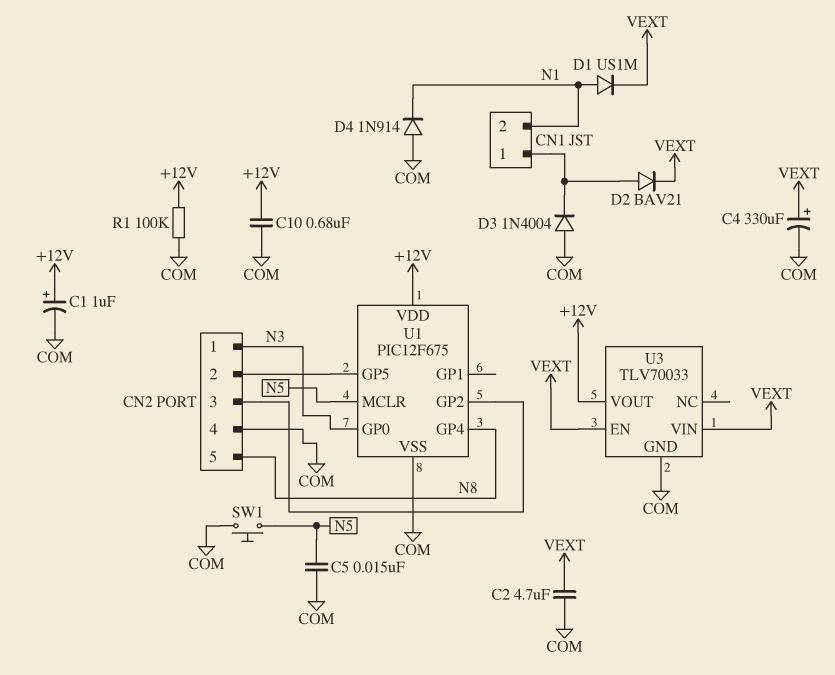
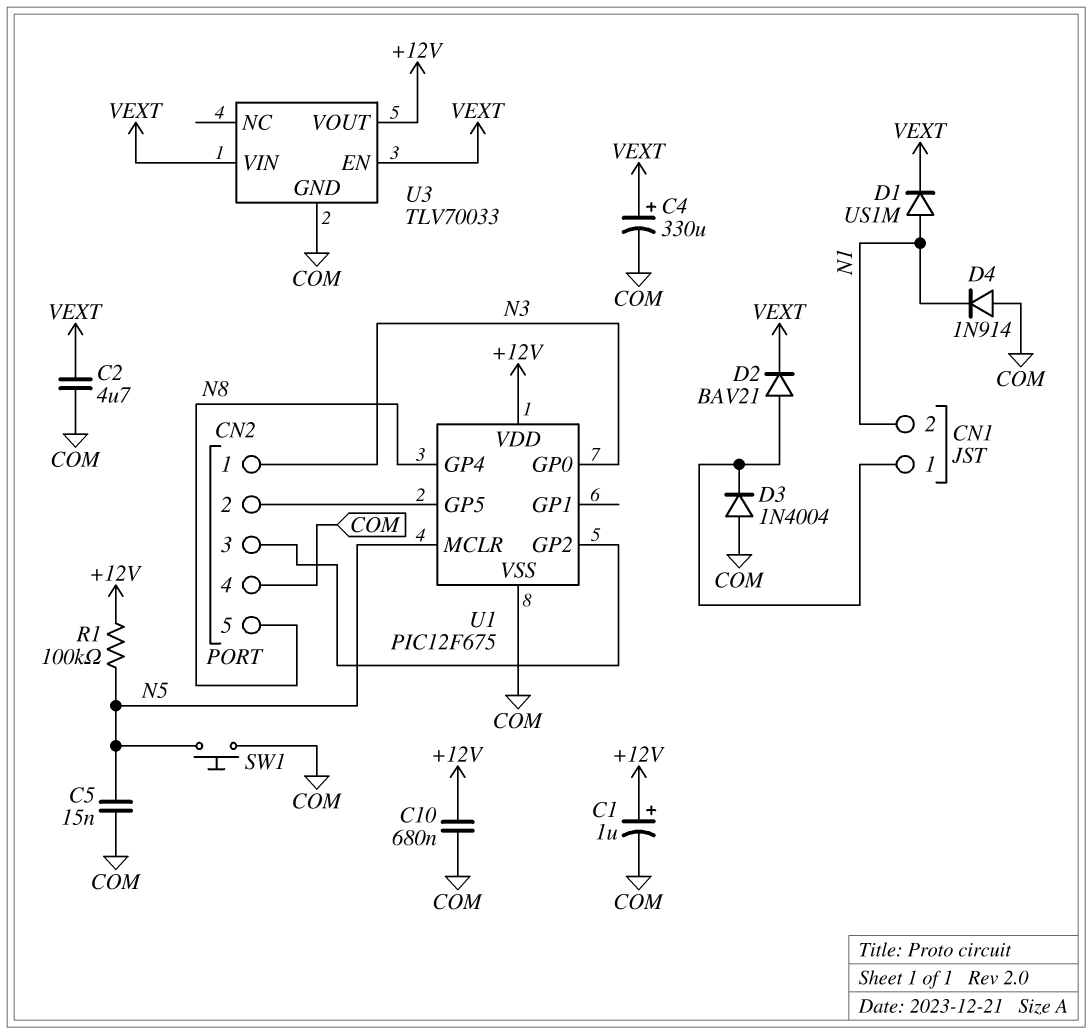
R1: 100k (+12V, COM) -> 100k (+12V, N5)

